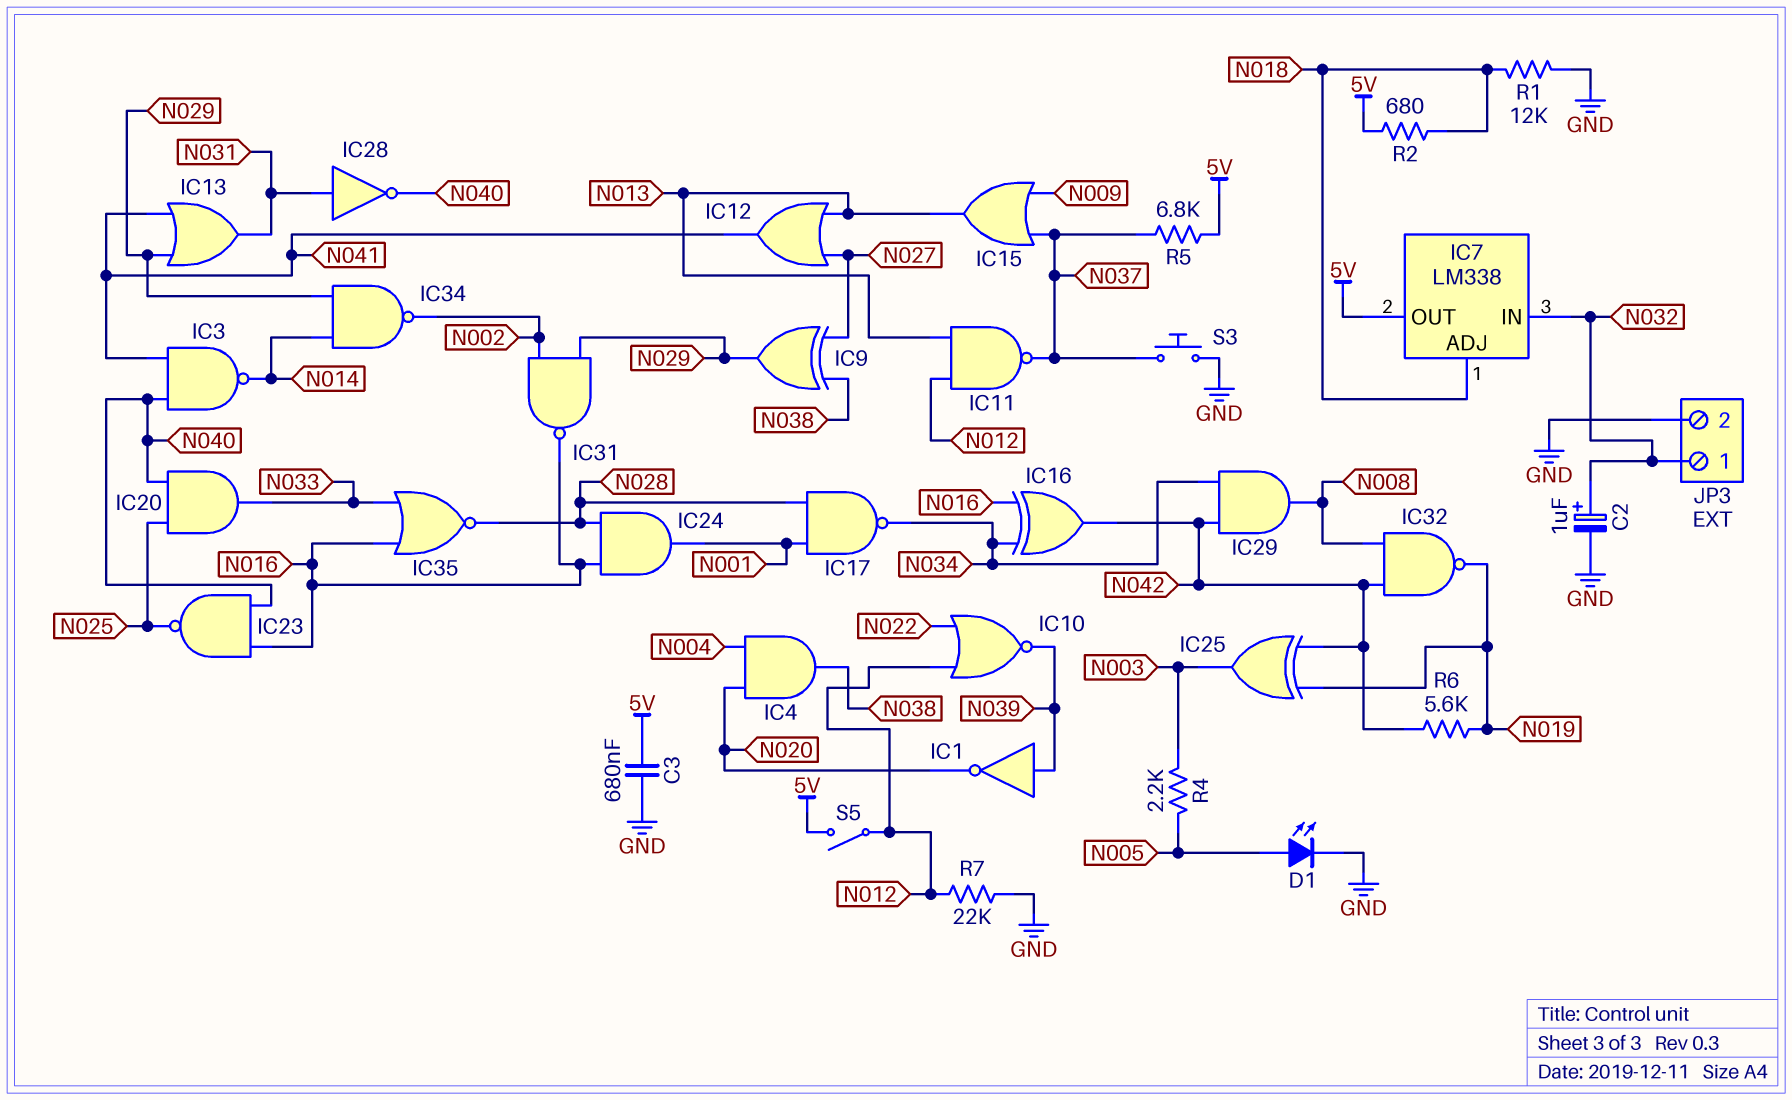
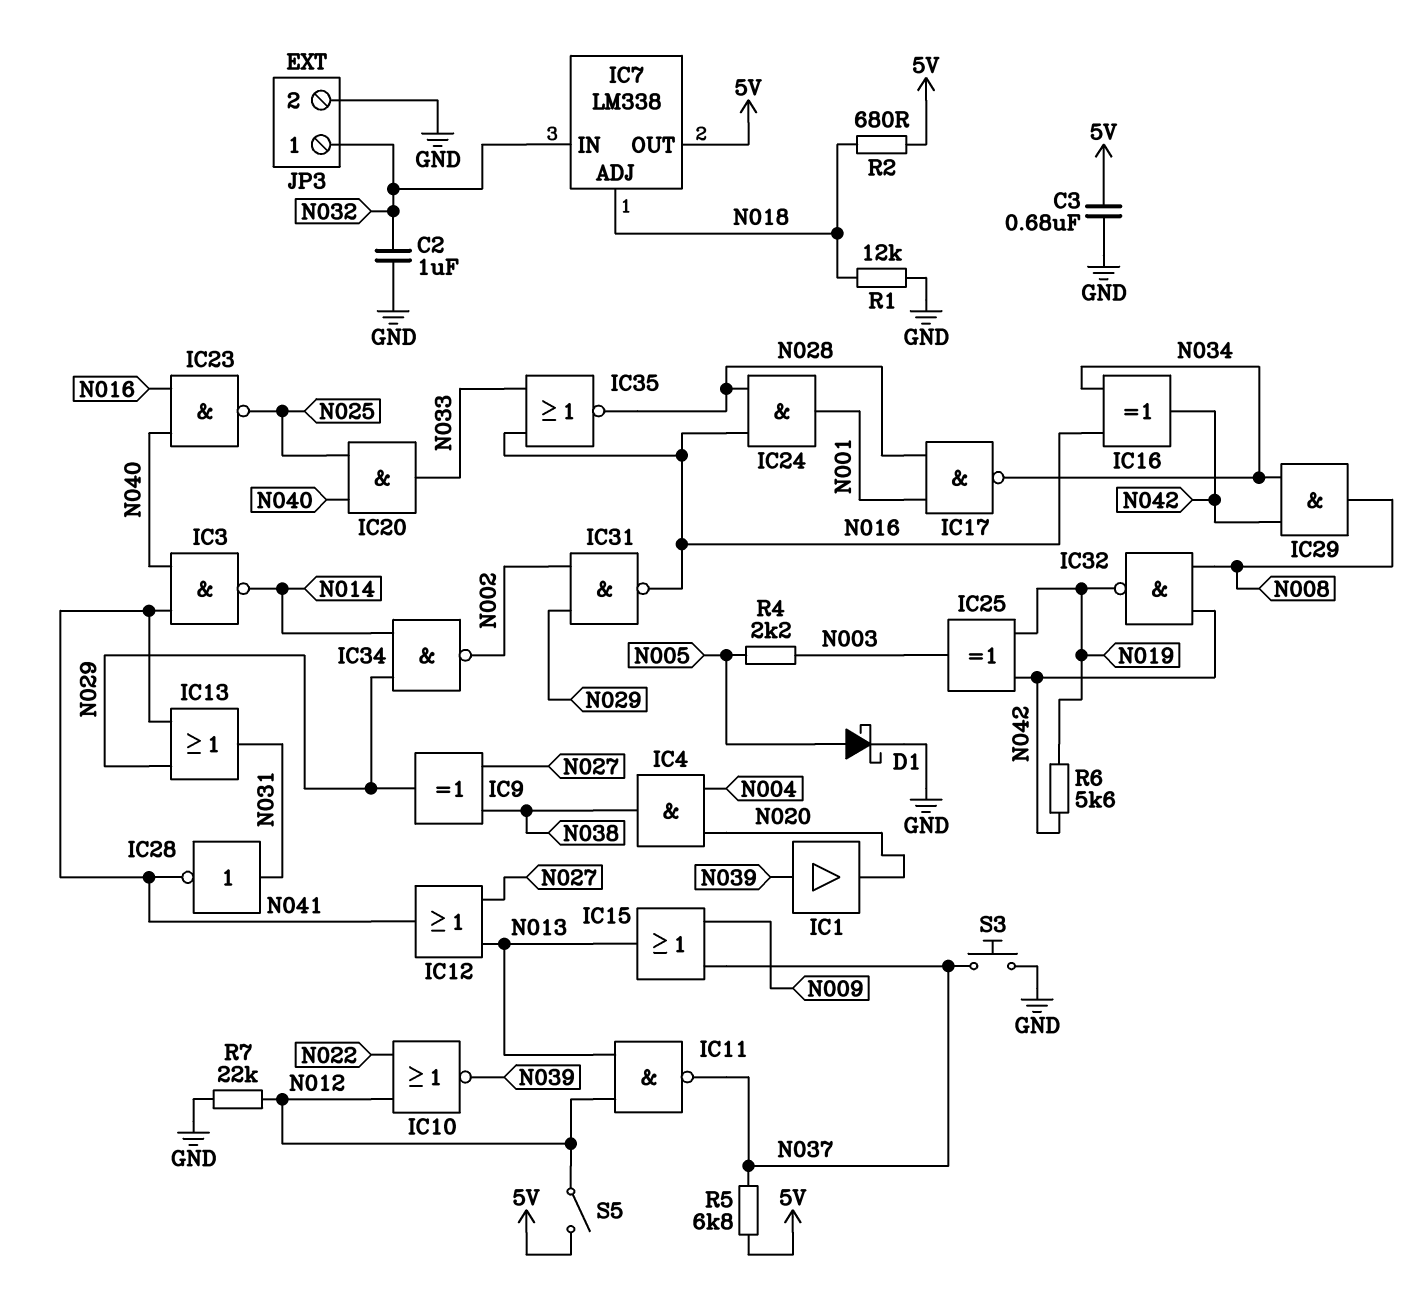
C2: 1uF (plus N032, minus GND) -> 1uF (GND, N032)
D1: LED (A N005, K GND) -> schottky (A N005, K GND)
IC1: NOT (in N039, out N020) -> buffer (in N039, out N020)
IC28: NOT (in N031, out N040) -> NOT (in N031, out N041)

